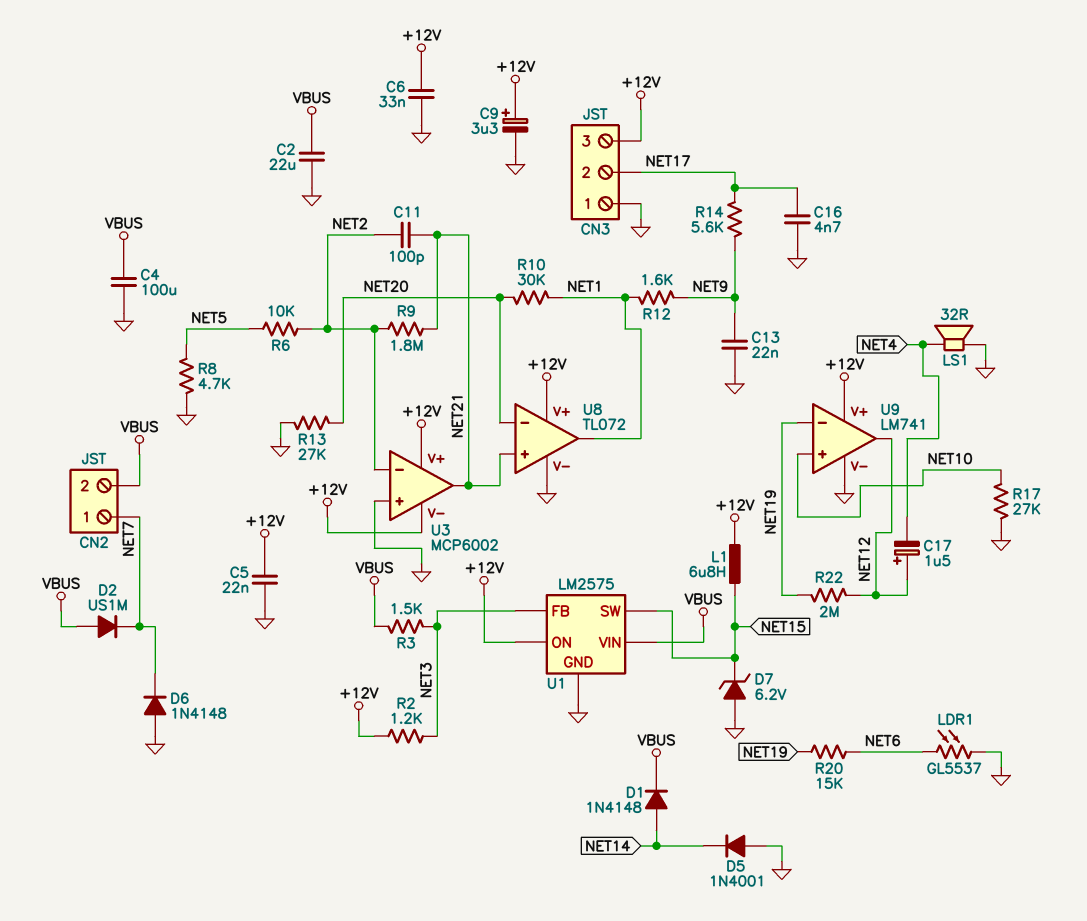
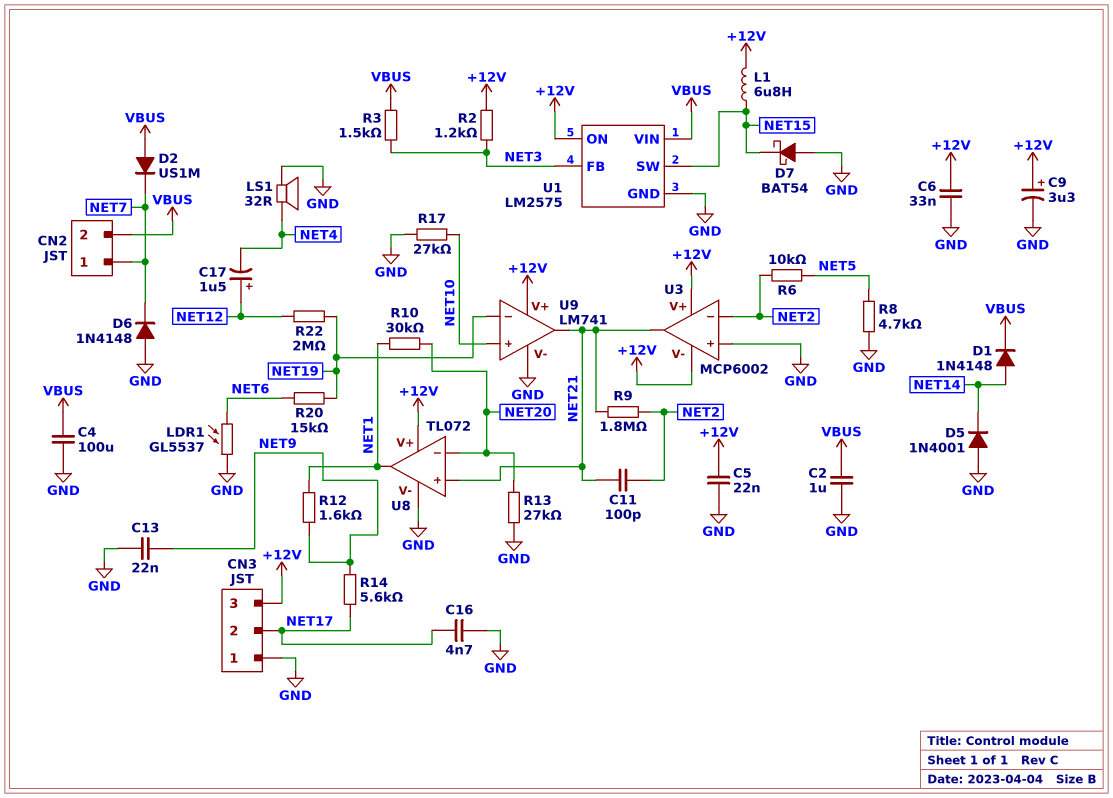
C2: 22uF (GND, VBUS) -> 1uF (GND, VBUS)
D7: zener 6.2V (A GND, K NET15) -> schottky BAT54 (A GND, K NET15)
U9 pin out: NET12 -> NET21

